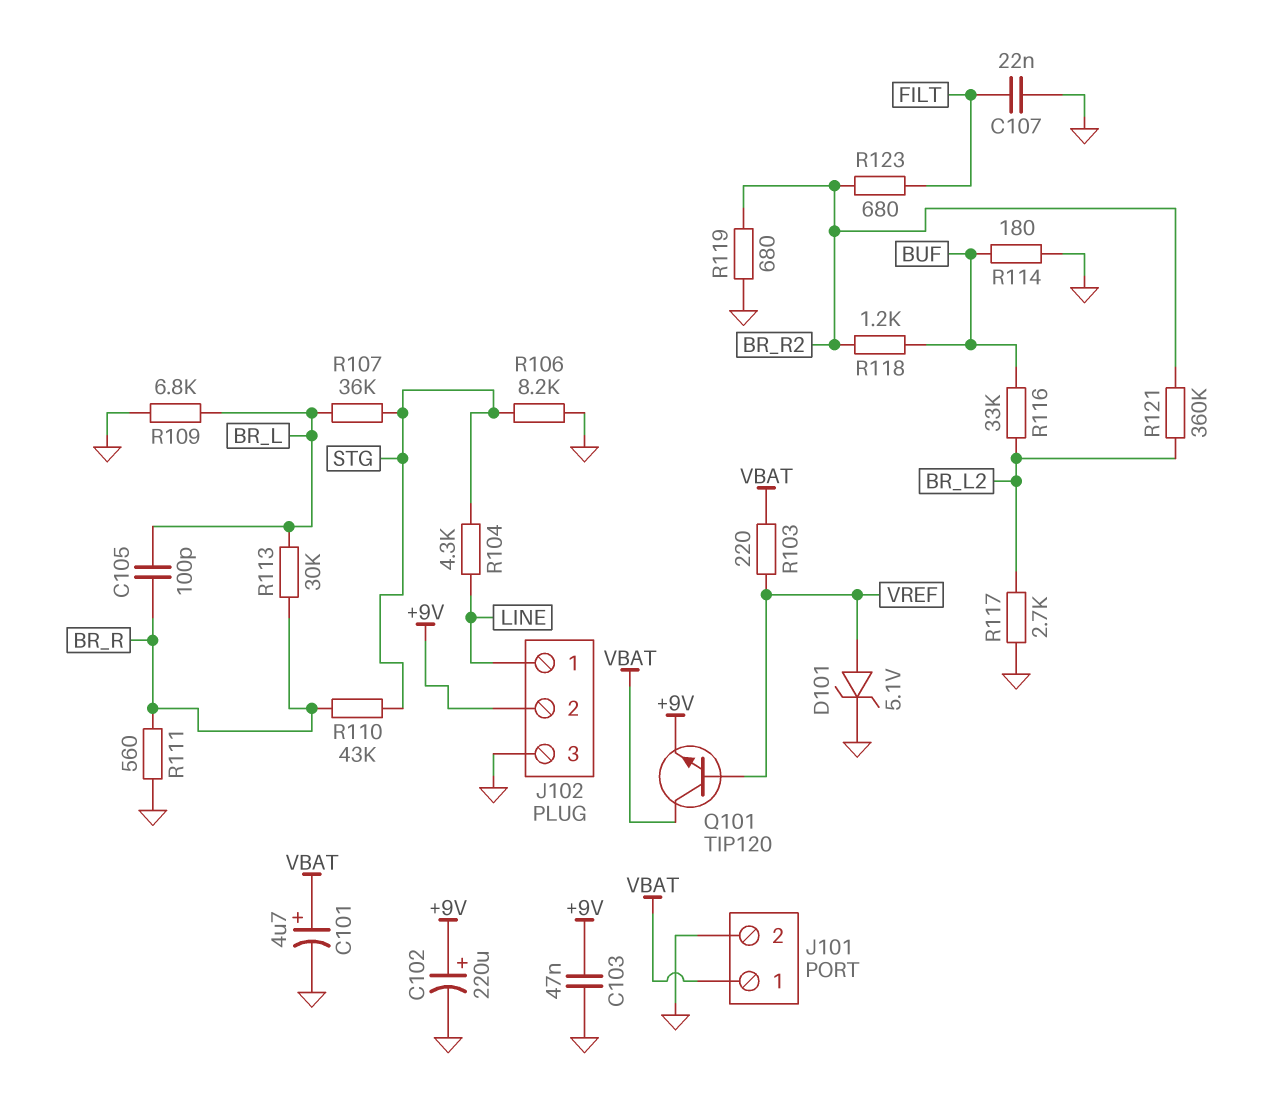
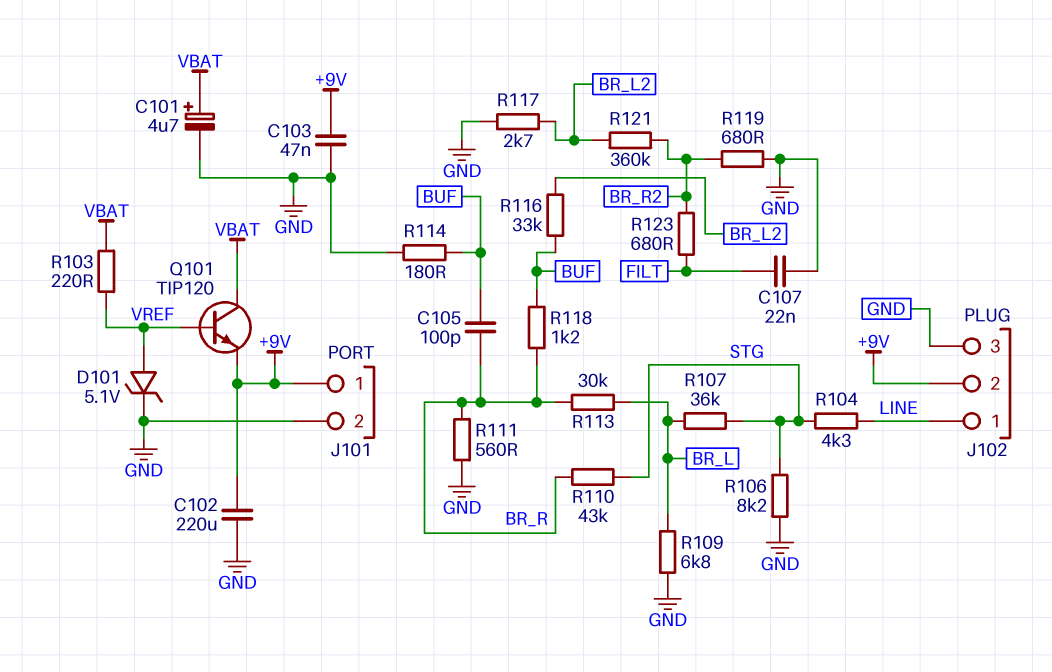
C102: 220uF (plus +9V, minus GND) -> 220uF (+9V, GND)
C105: 100pF (BR_L, BR_R) -> 100pF (BR_R, BUF)
J101 pin 1: VBAT -> +9V
R118: 1.2k (BR_R2, BUF) -> 1.2k (BR_R, BUF)

